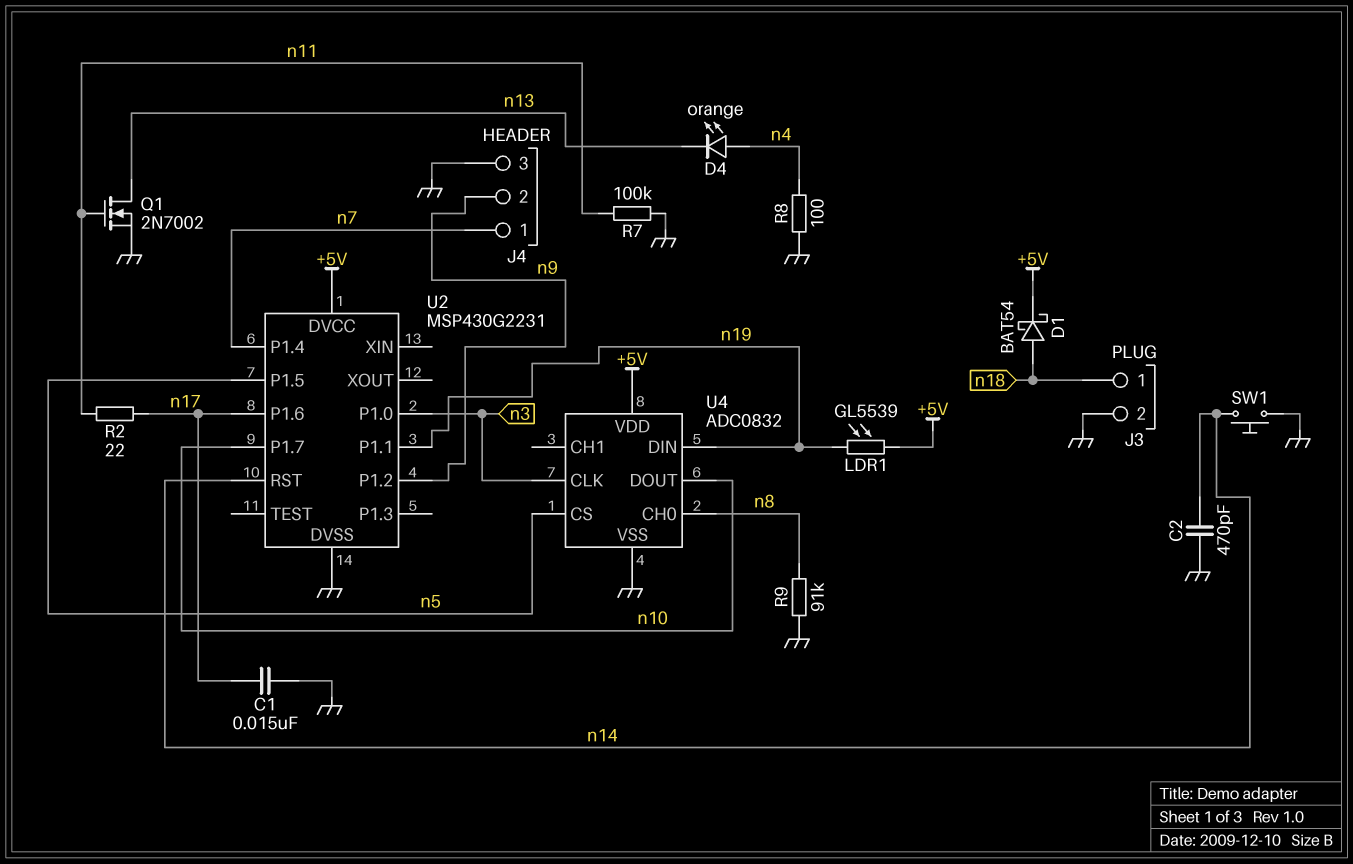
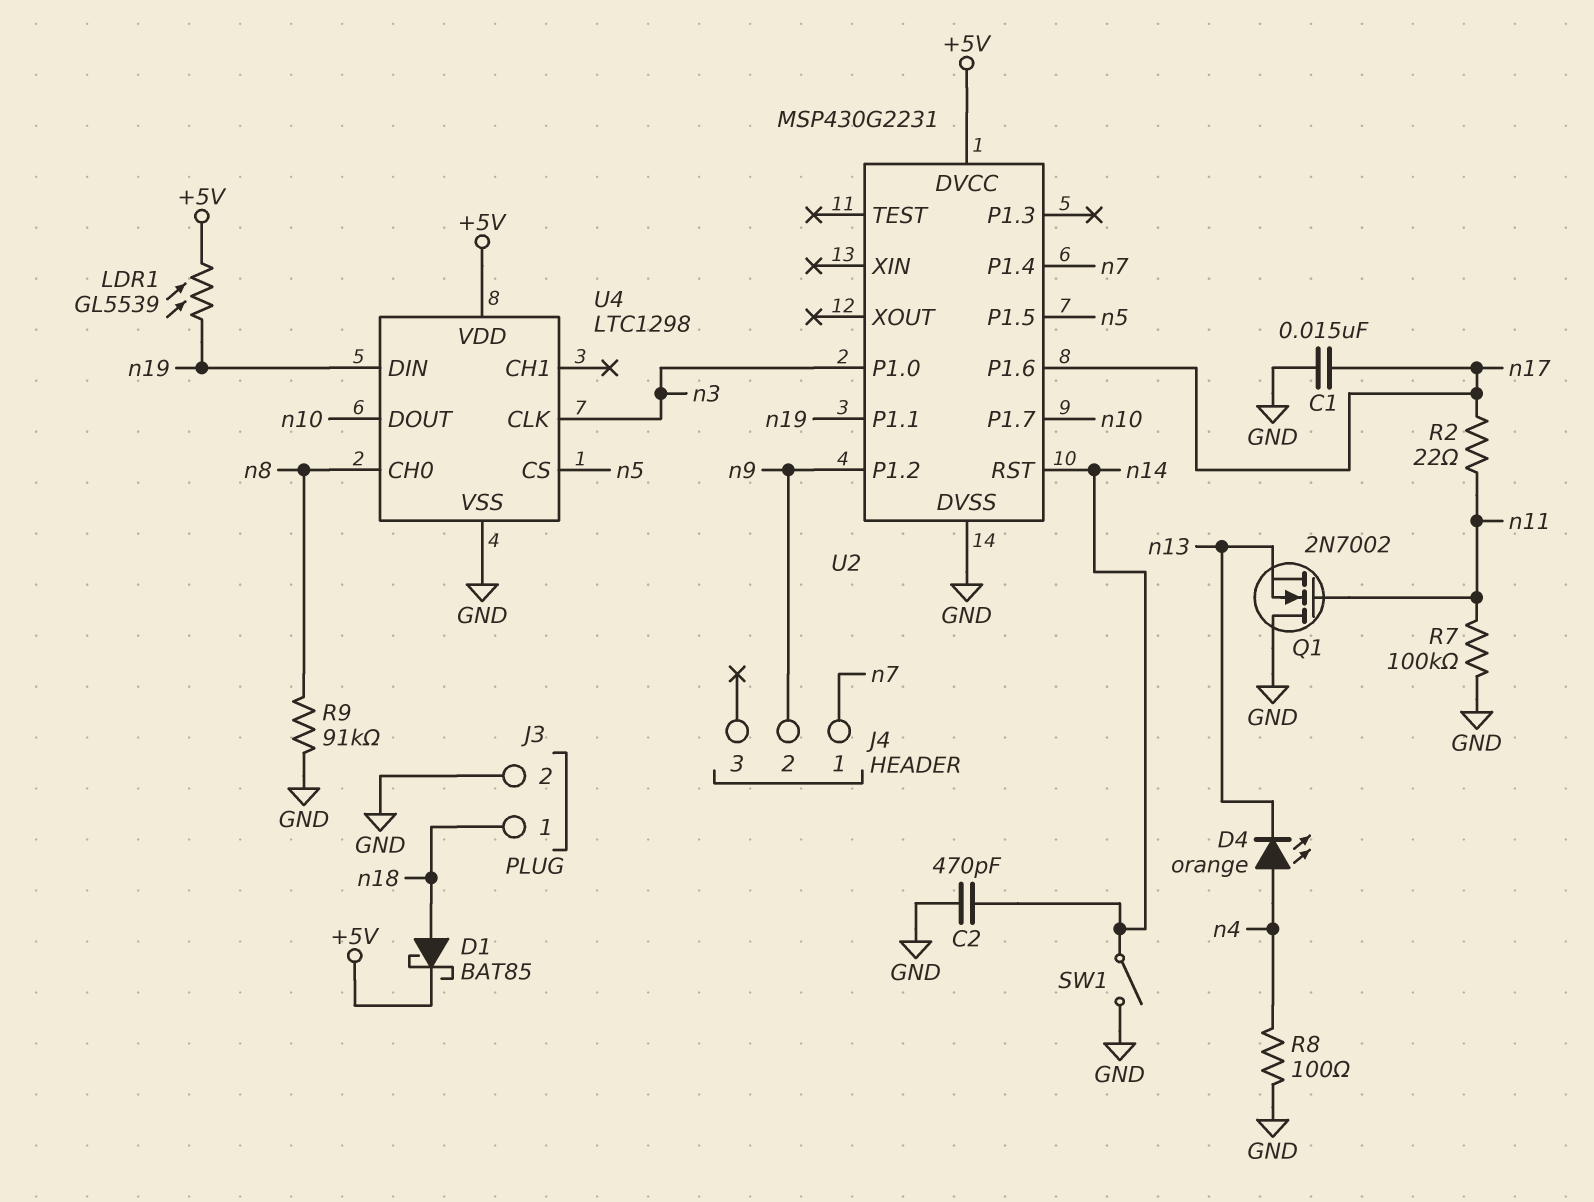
D1: schottky BAT54 (A n18, K +5V) -> schottky BAT85 (A n18, K +5V)
J4 pin 3: GND -> none
Q1: NMOS 2N7002 (G n11, D n13, S GND) -> NMOS 2N7002 (G n11, D GND, S n13)
SW1: button (GND, n14) -> switch (GND, n14)
U4: ADC0832 -> LTC1298

